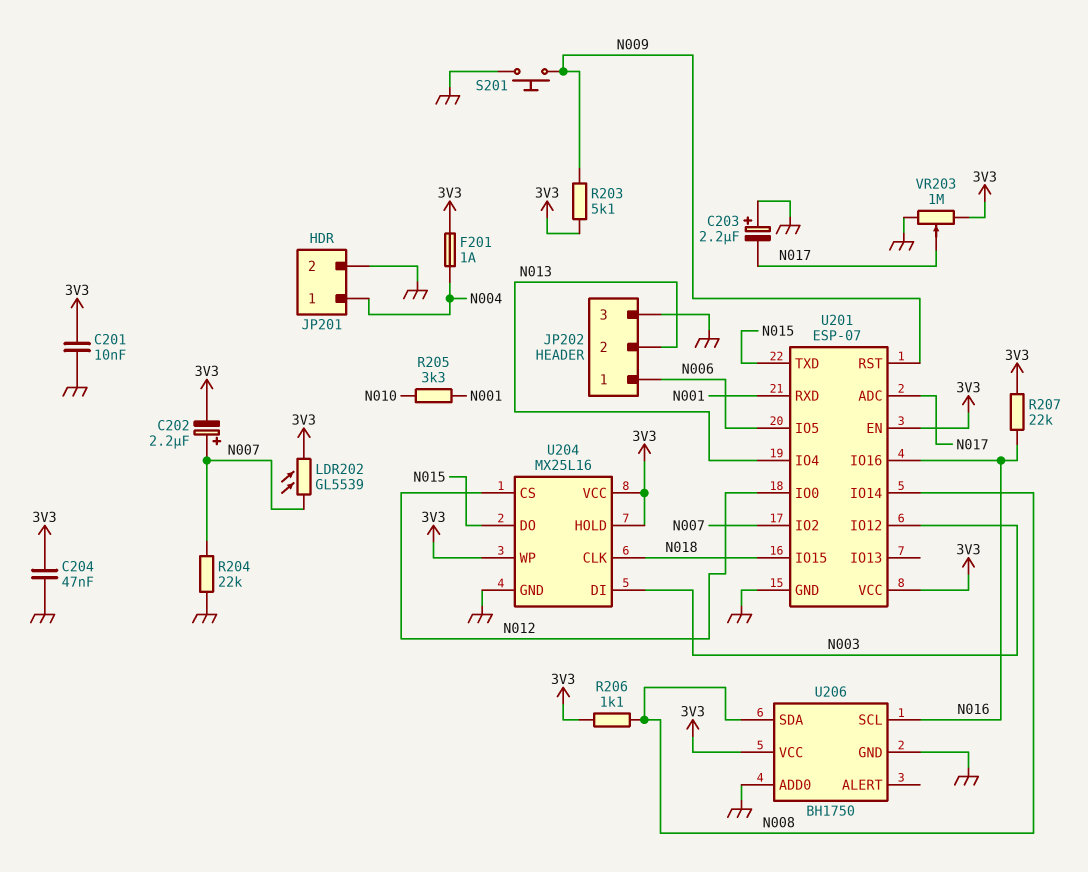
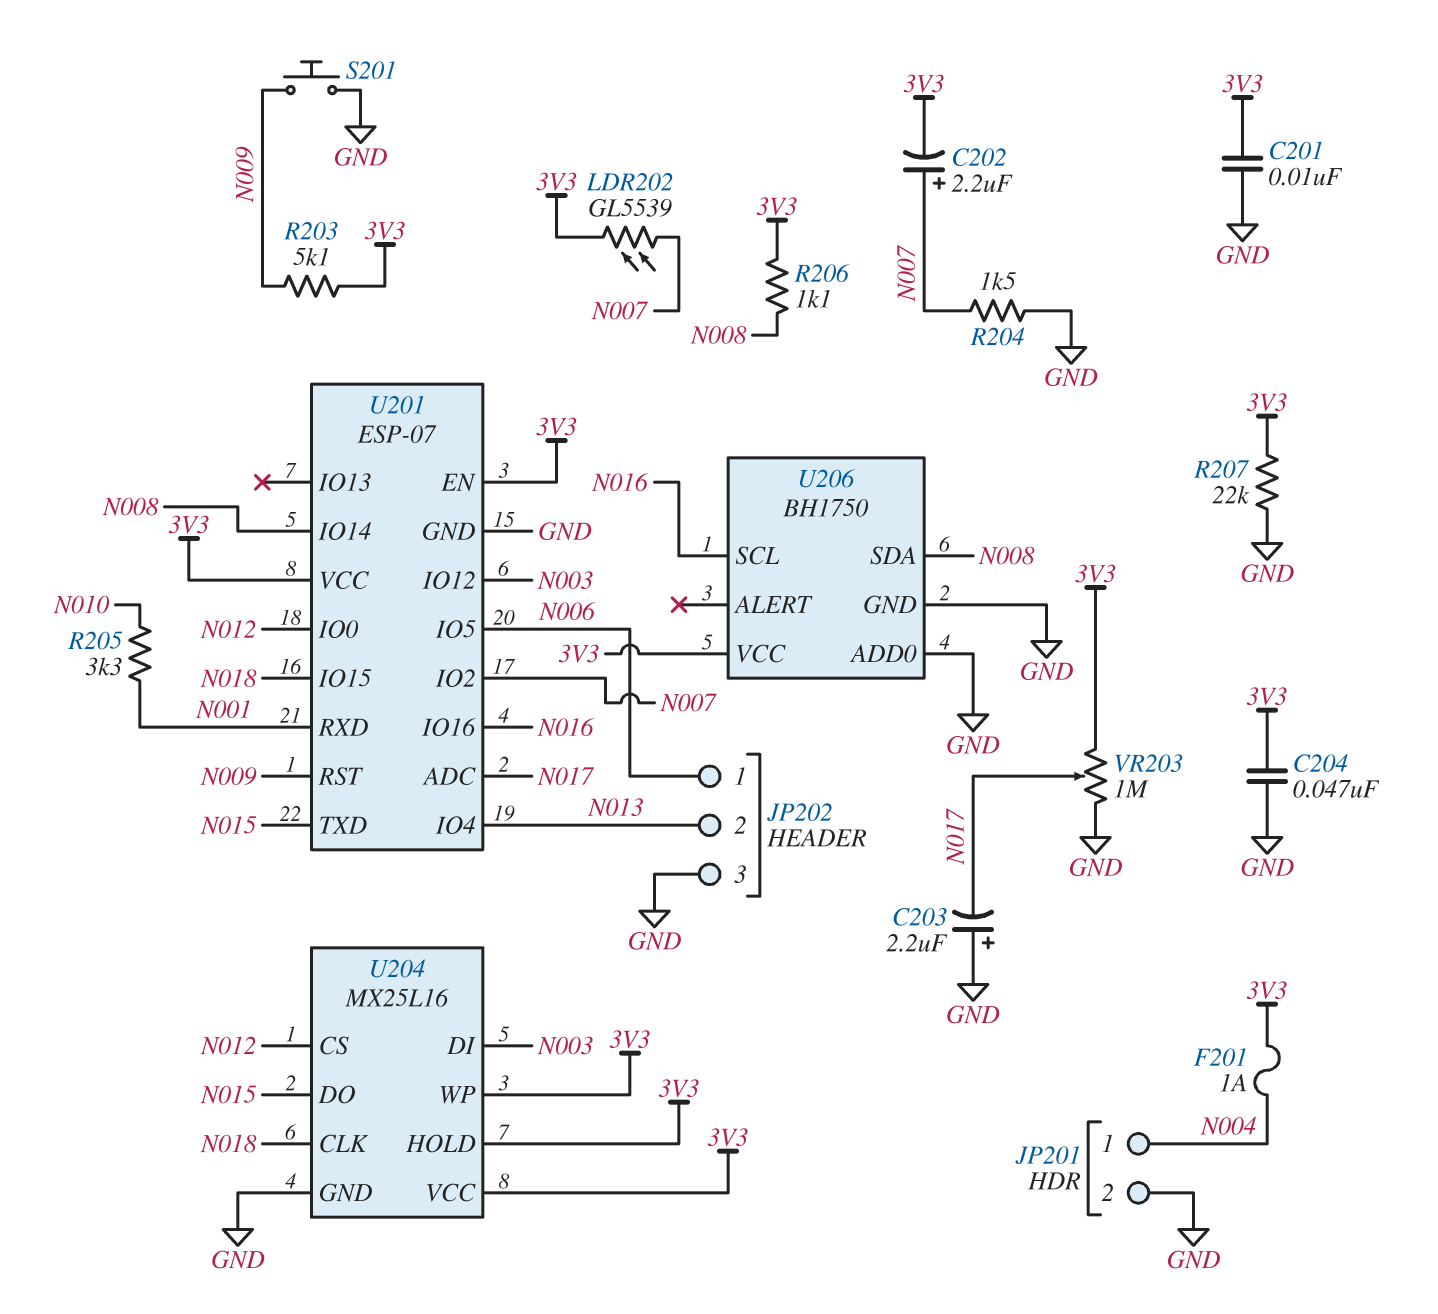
R204: 22k (GND, N007) -> 1.5k (GND, N007)
R207: 22k (3V3, N016) -> 22k (3V3, GND)

